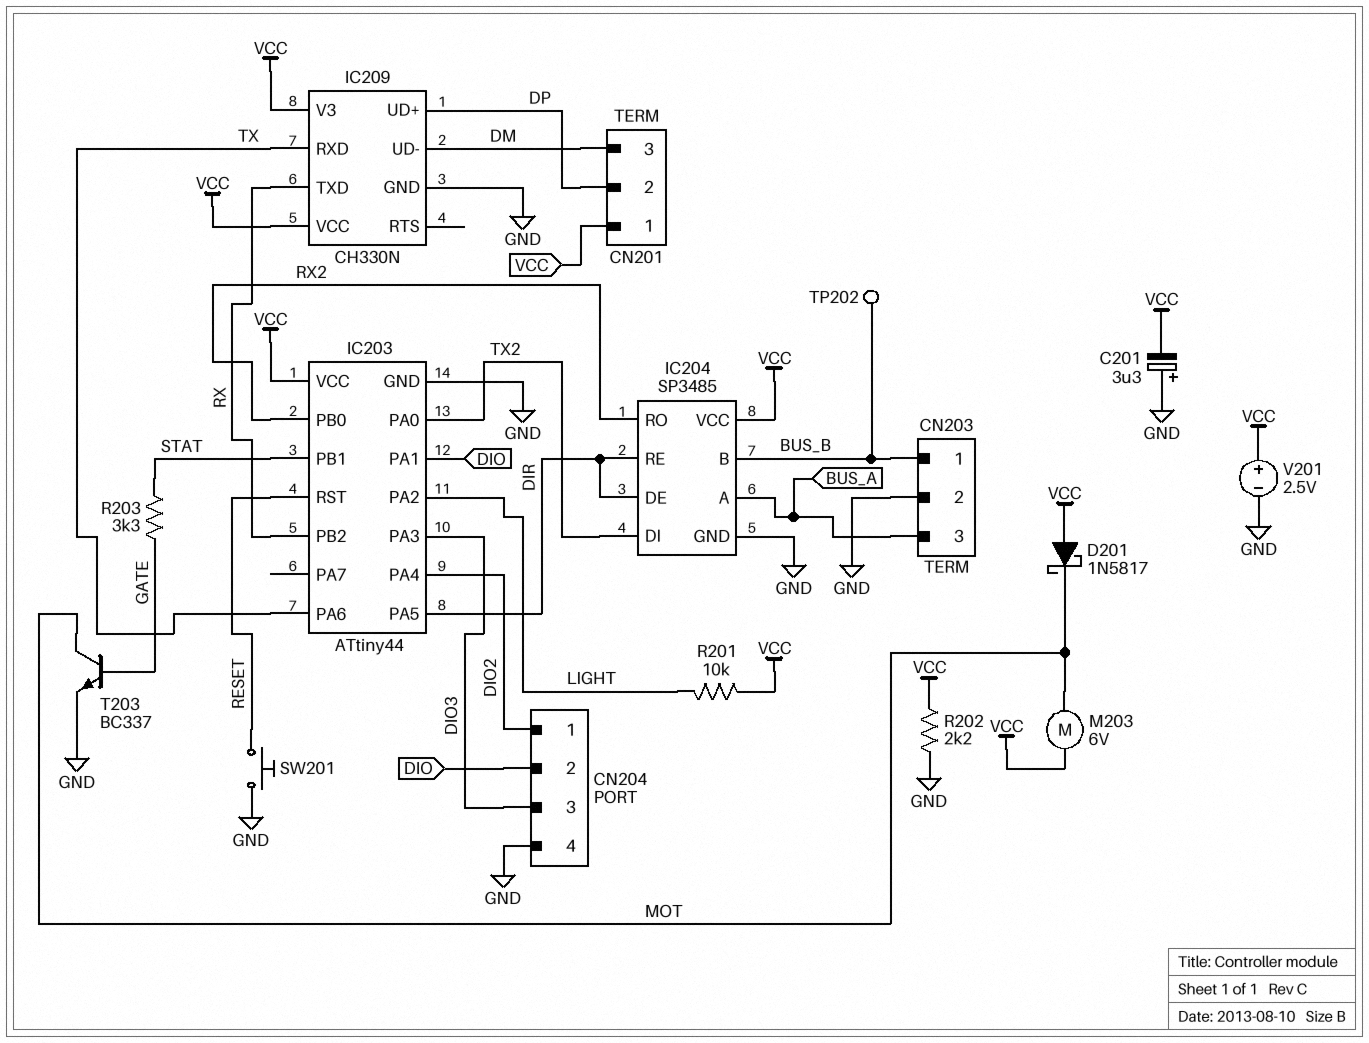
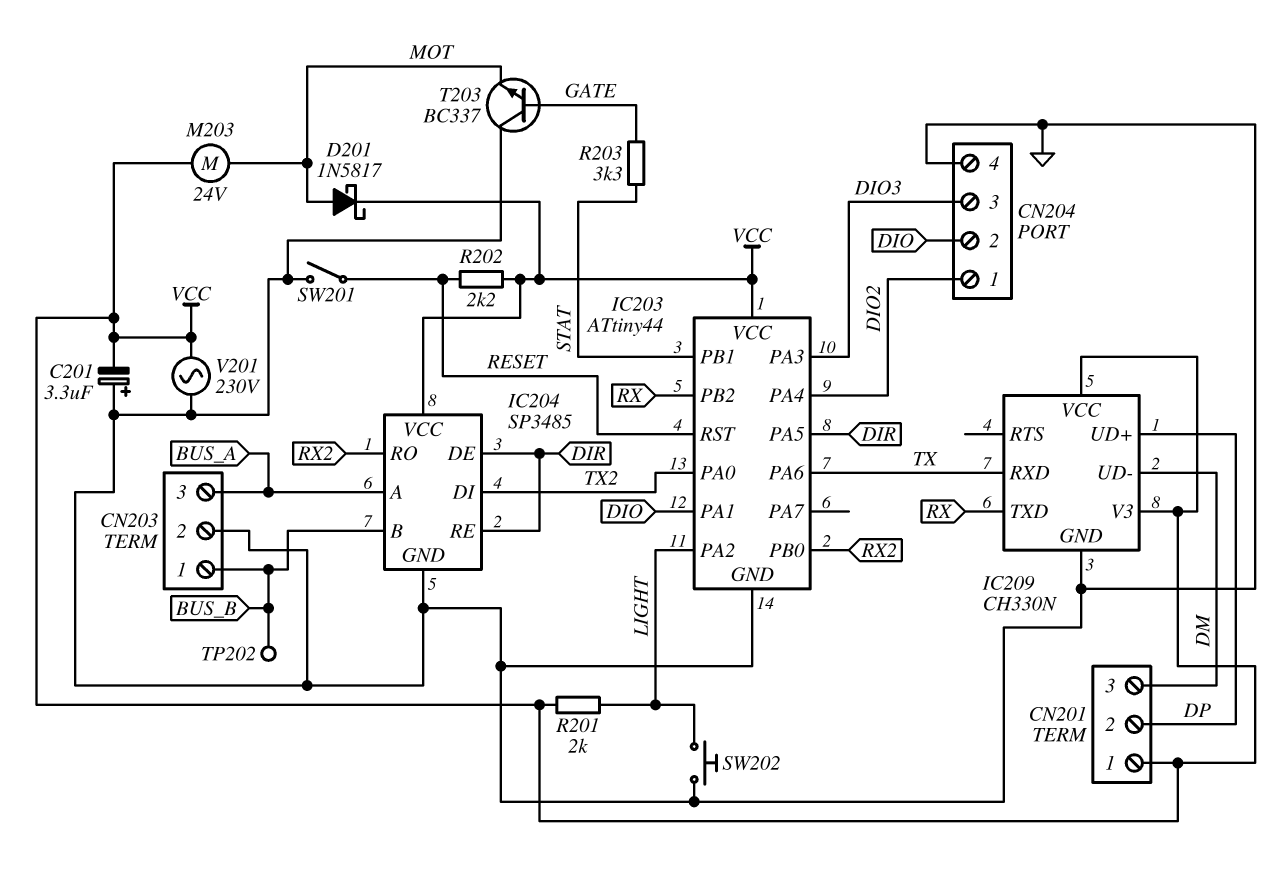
D201: schottky 1N5817 (A VCC, K MOT) -> schottky 1N5817 (A MOT, K VCC)
M203: motor 6V (MOT, VCC) -> motor 24V (MOT, VCC)
R201: 10k (LIGHT, VCC) -> 2k (LIGHT, VCC)
R202: 2.2k (GND, VCC) -> 2.2k (RESET, VCC)
SW201: button (GND, RESET) -> switch (GND, RESET)
SW202: none -> button (GND, LIGHT)
T203: NPN BC337 (B GATE, C MOT, E GND) -> NPN BC337 (B GATE, C GND, E MOT)
V201: 2.5V (plus VCC, minus GND) -> AC 230V (GND, VCC)

